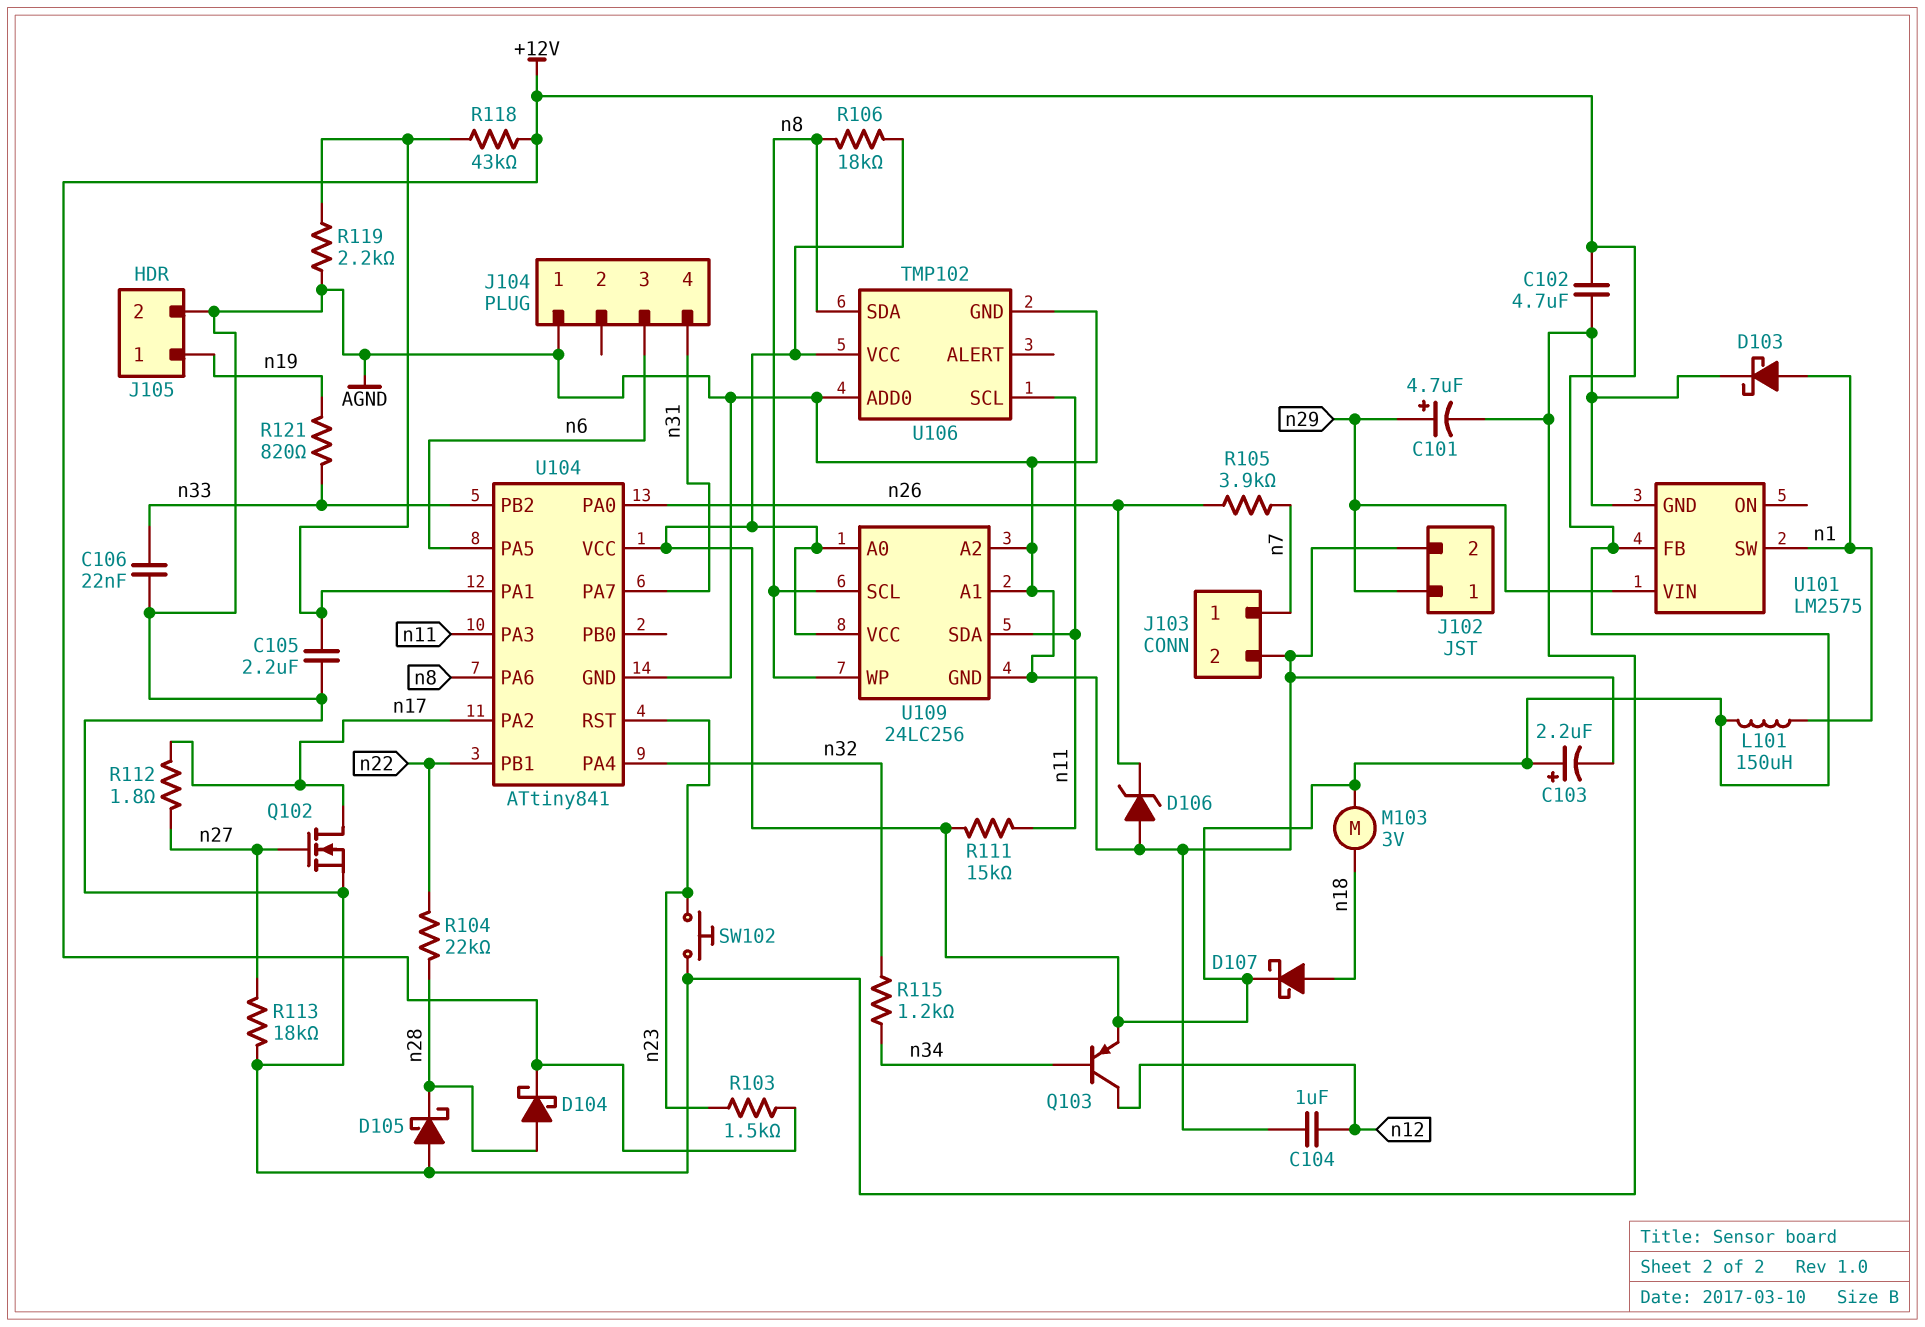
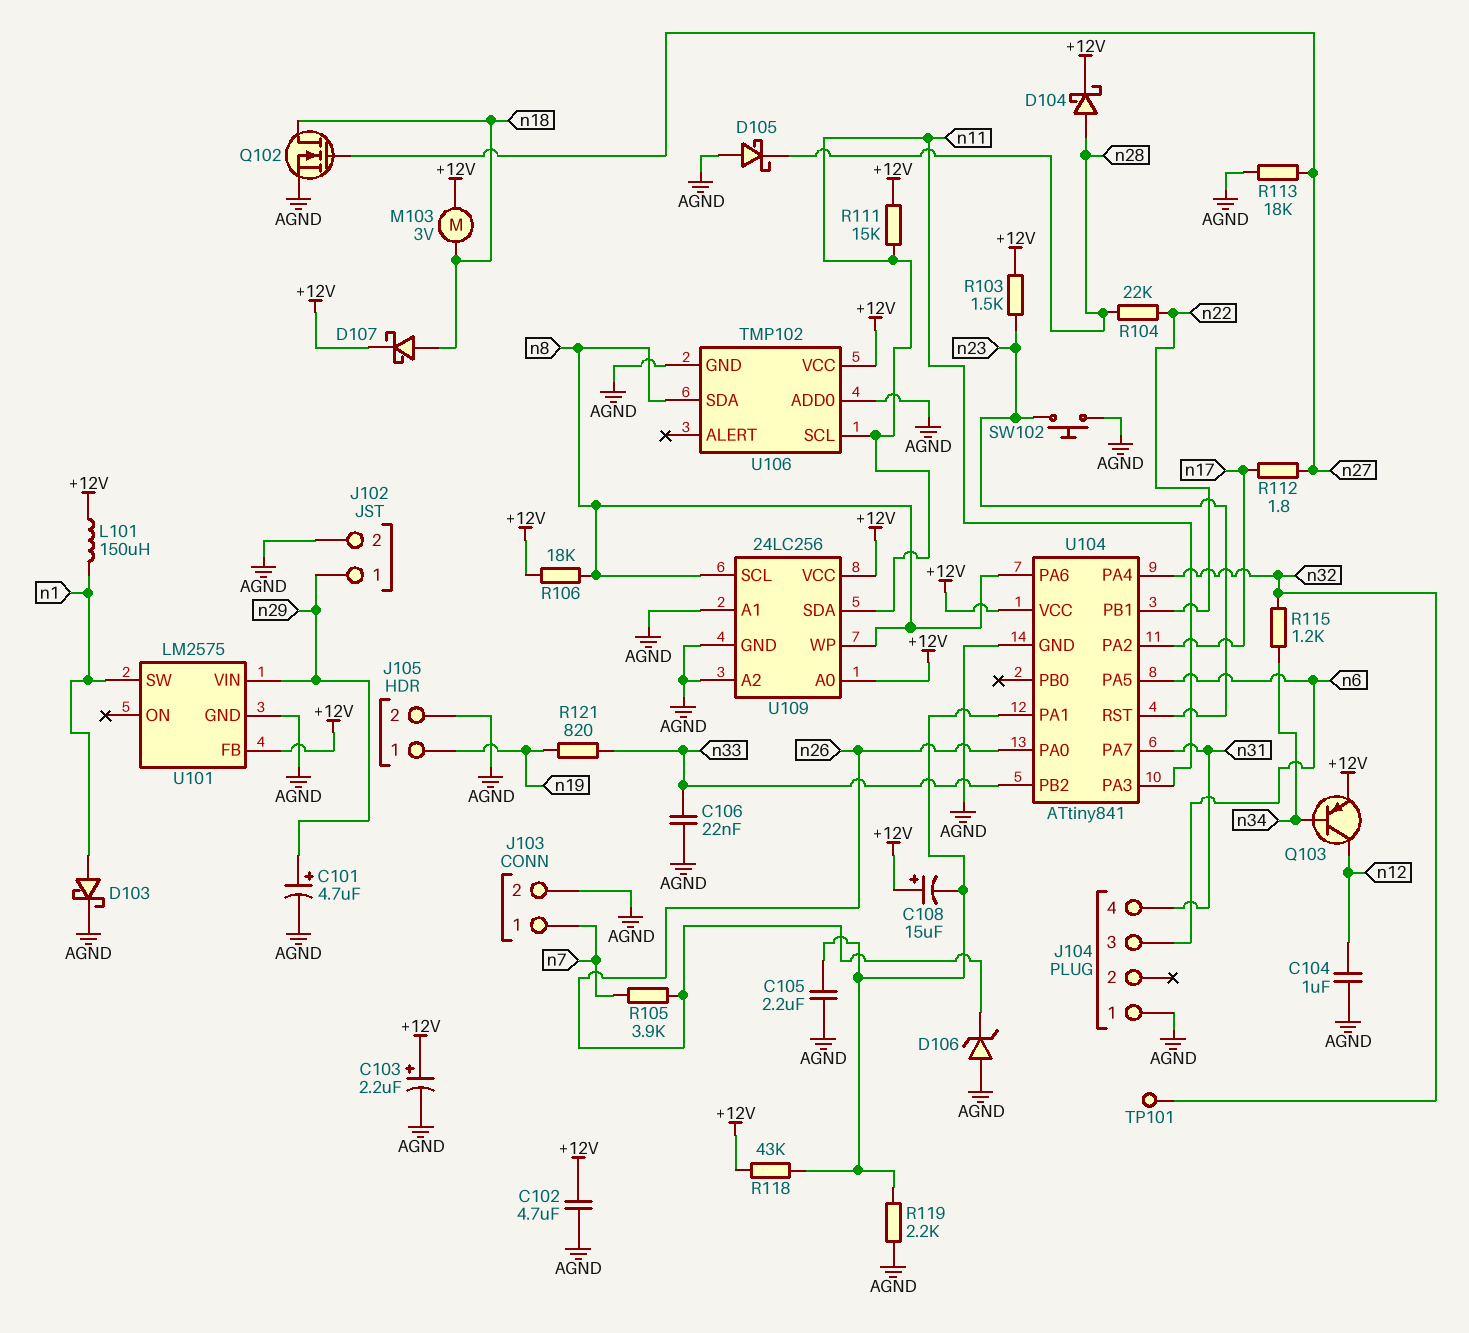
C108: none -> 15uF (plus +12V, minus U104/PA1)
Q102: NMOS (G n27, D n17, S AGND) -> NMOS (G n27, D n18, S AGND)
TP101: none -> test point (n32)

